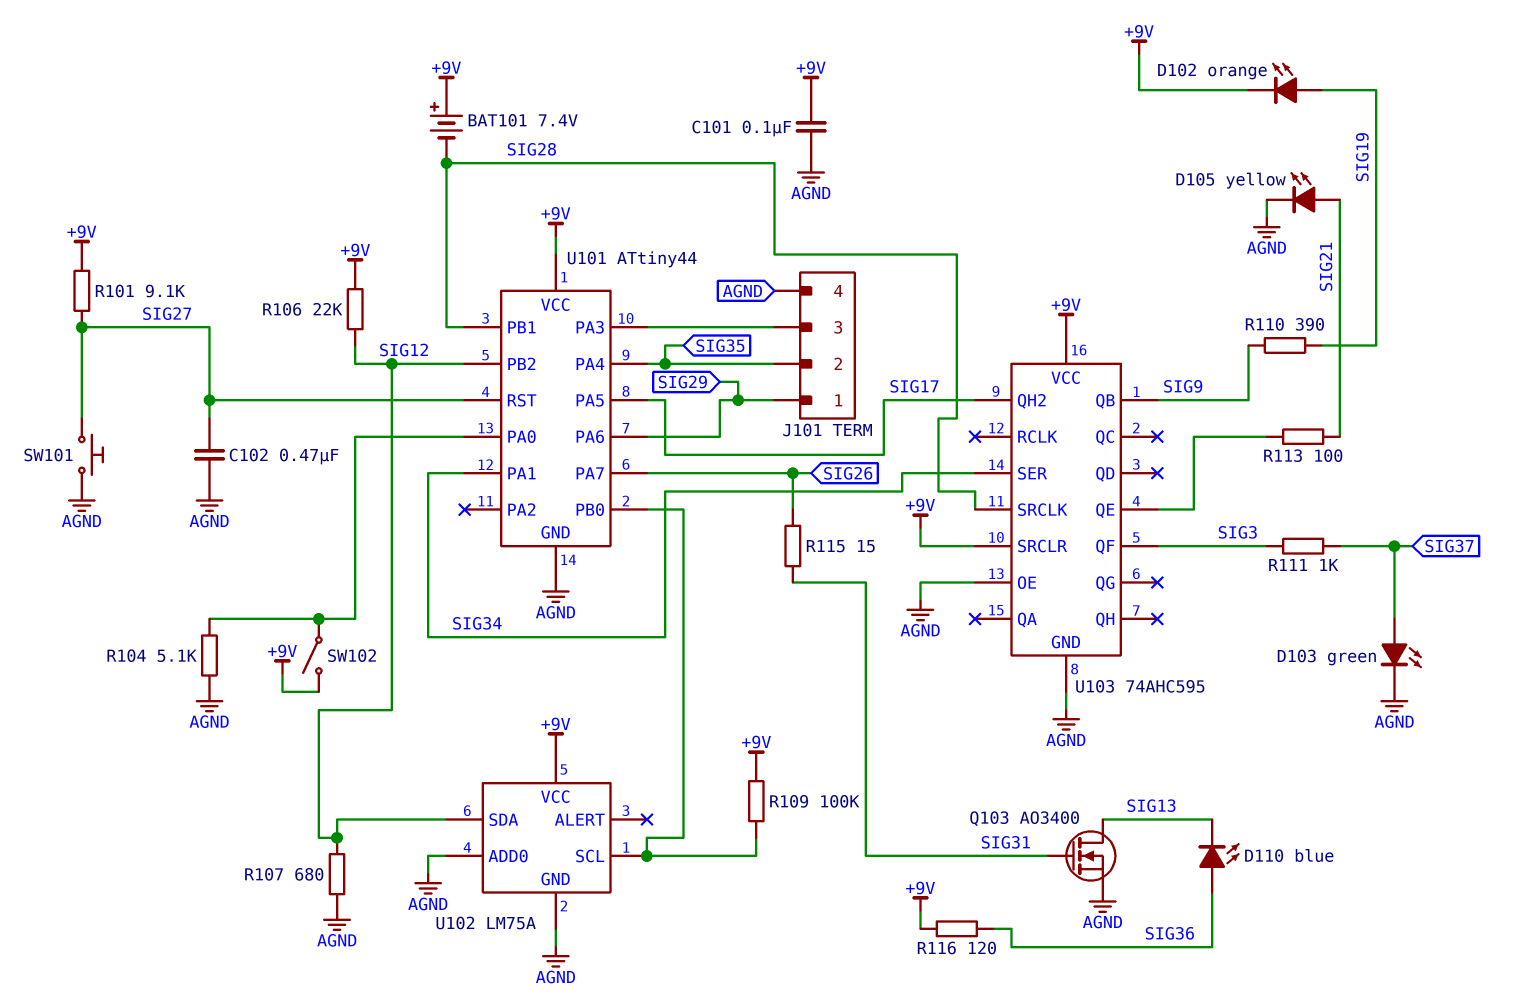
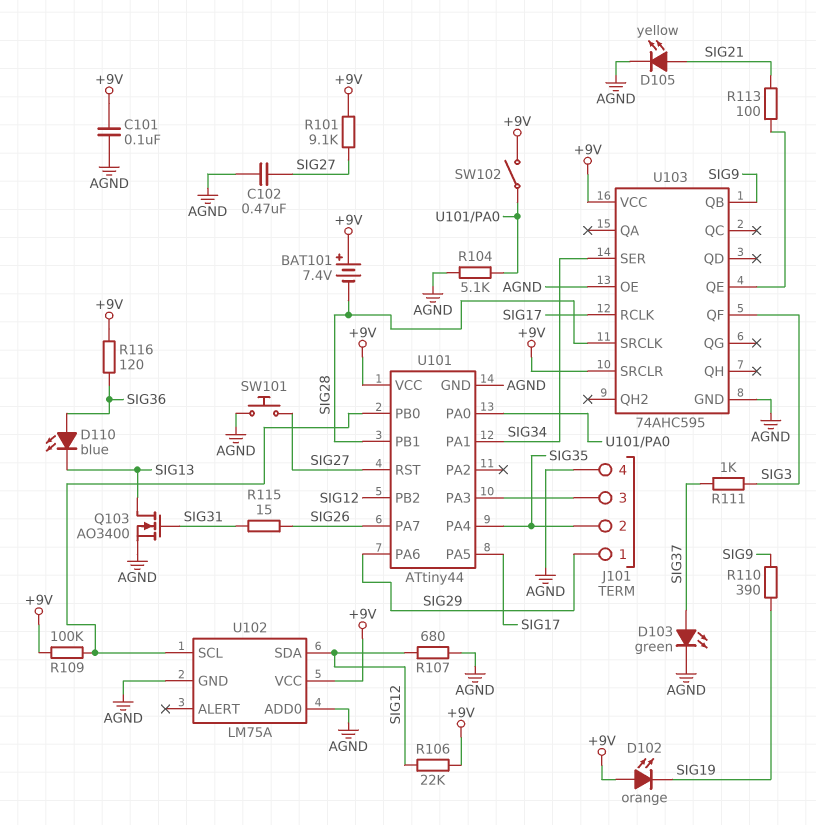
D102: LED orange (A SIG19, K +9V) -> LED orange (A +9V, K SIG19)
U103 pin QH2: SIG17 -> none
U103 pin RCLK: none -> SIG17

